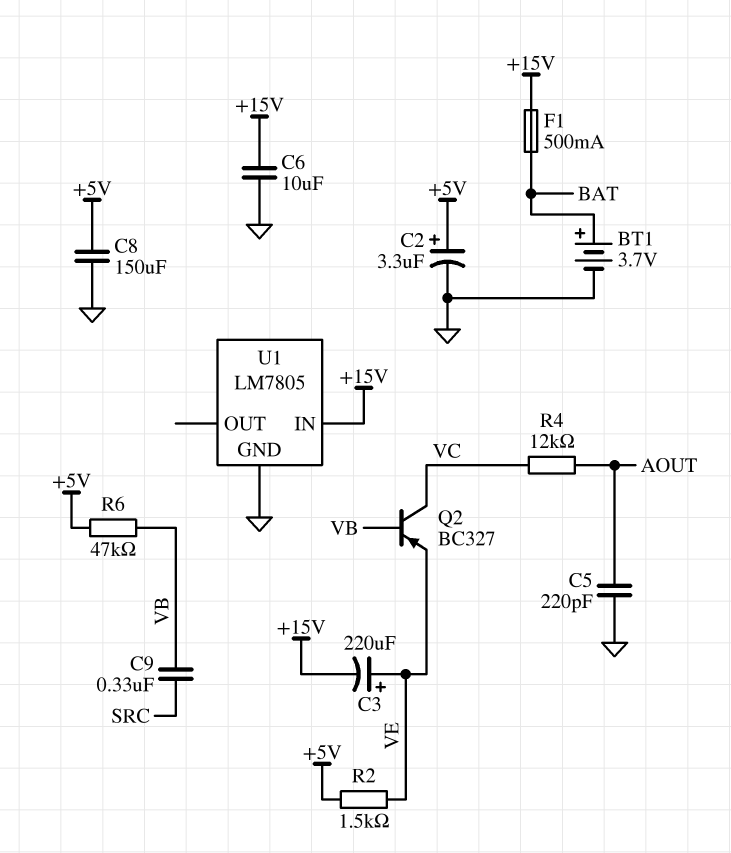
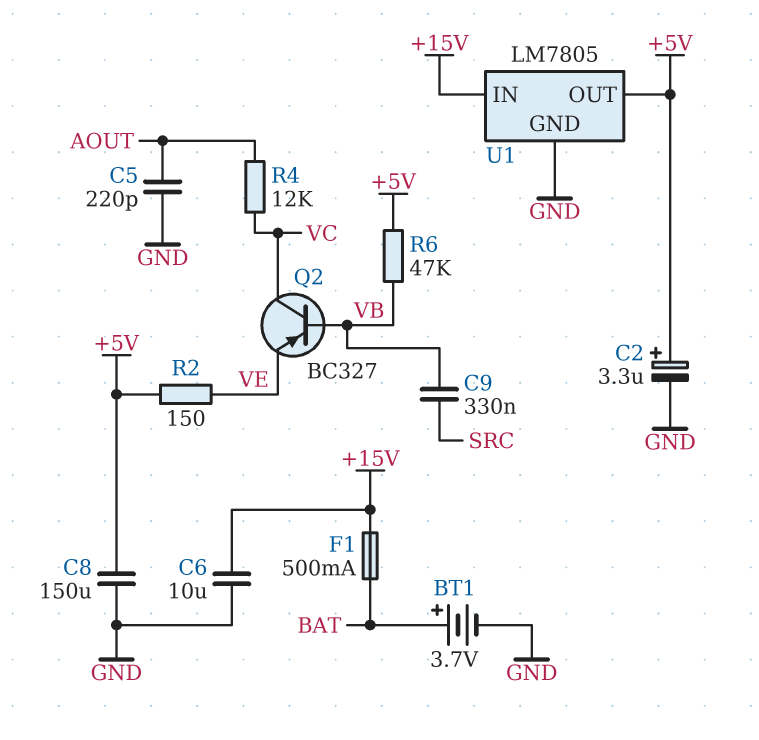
C3: 220uF (plus VE, minus +15V) -> none
R2: 1.5k (+5V, VE) -> 150 (+5V, VE)
U1 pin OUT: none -> +5V

